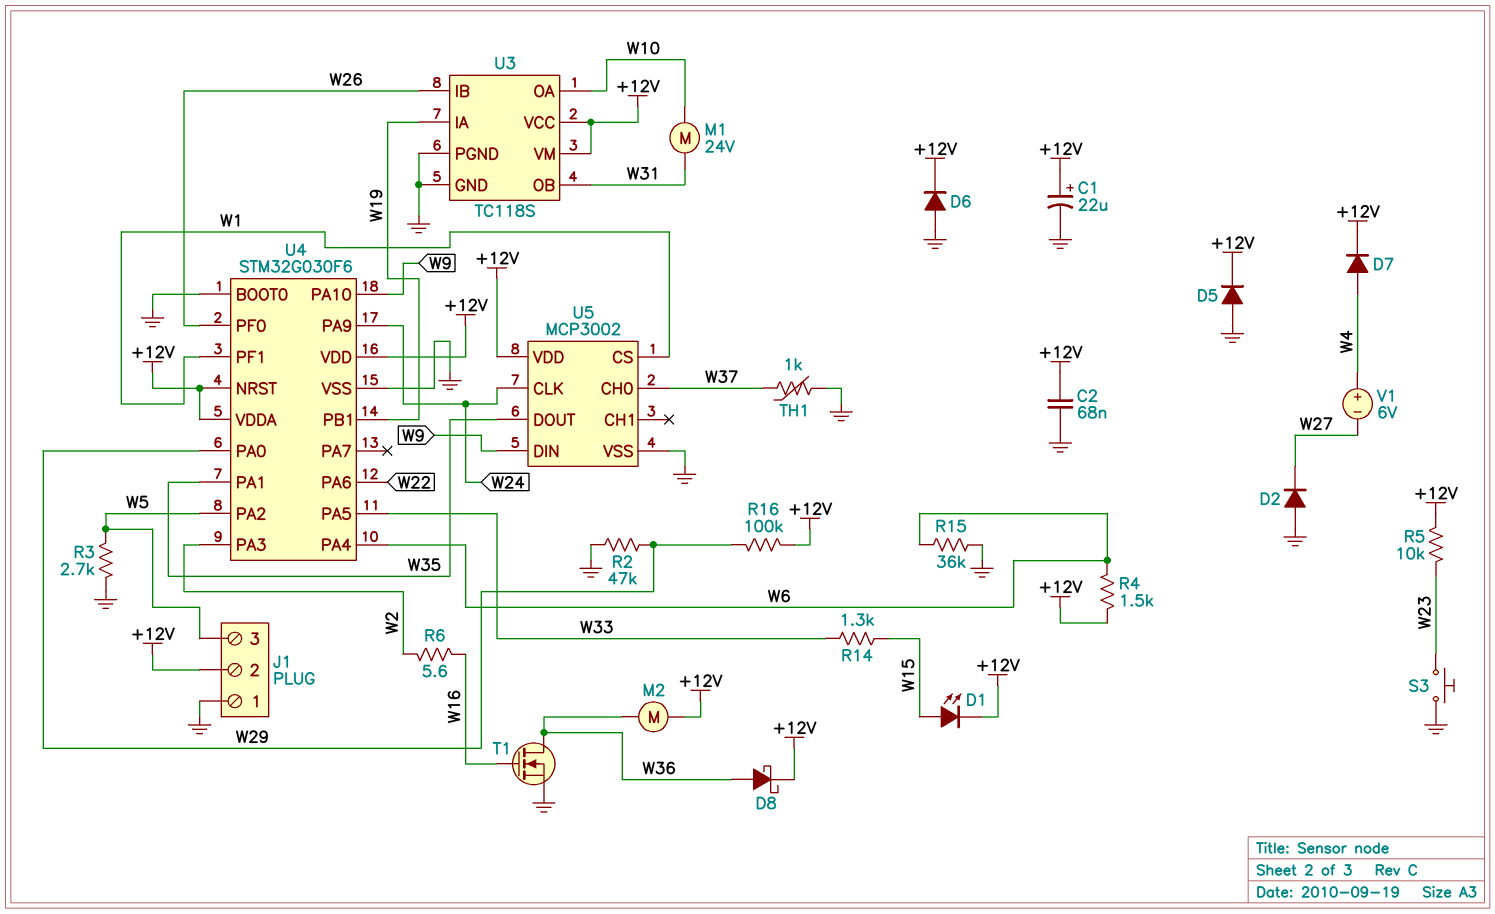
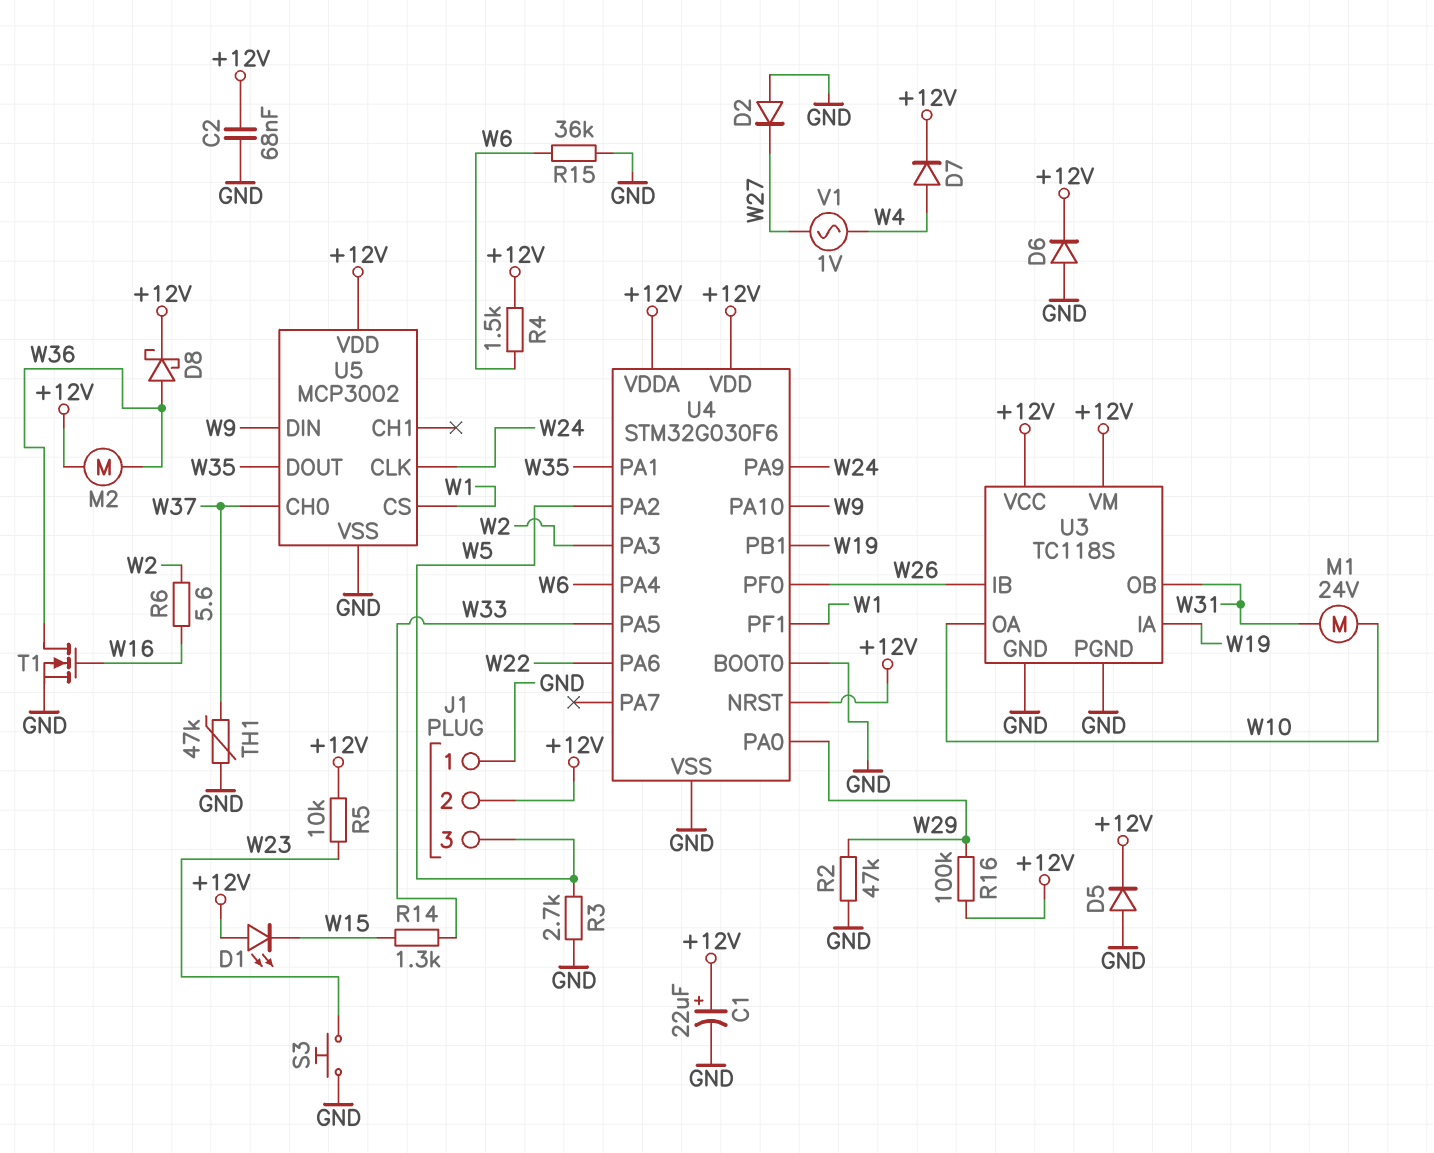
D1: LED (A W15, K +12V) -> LED (A +12V, K W15)
TH1: 1k (GND, W37) -> 47k (GND, W37)
V1: 6V (plus W4, minus W27) -> AC 1V (W4, W27)

